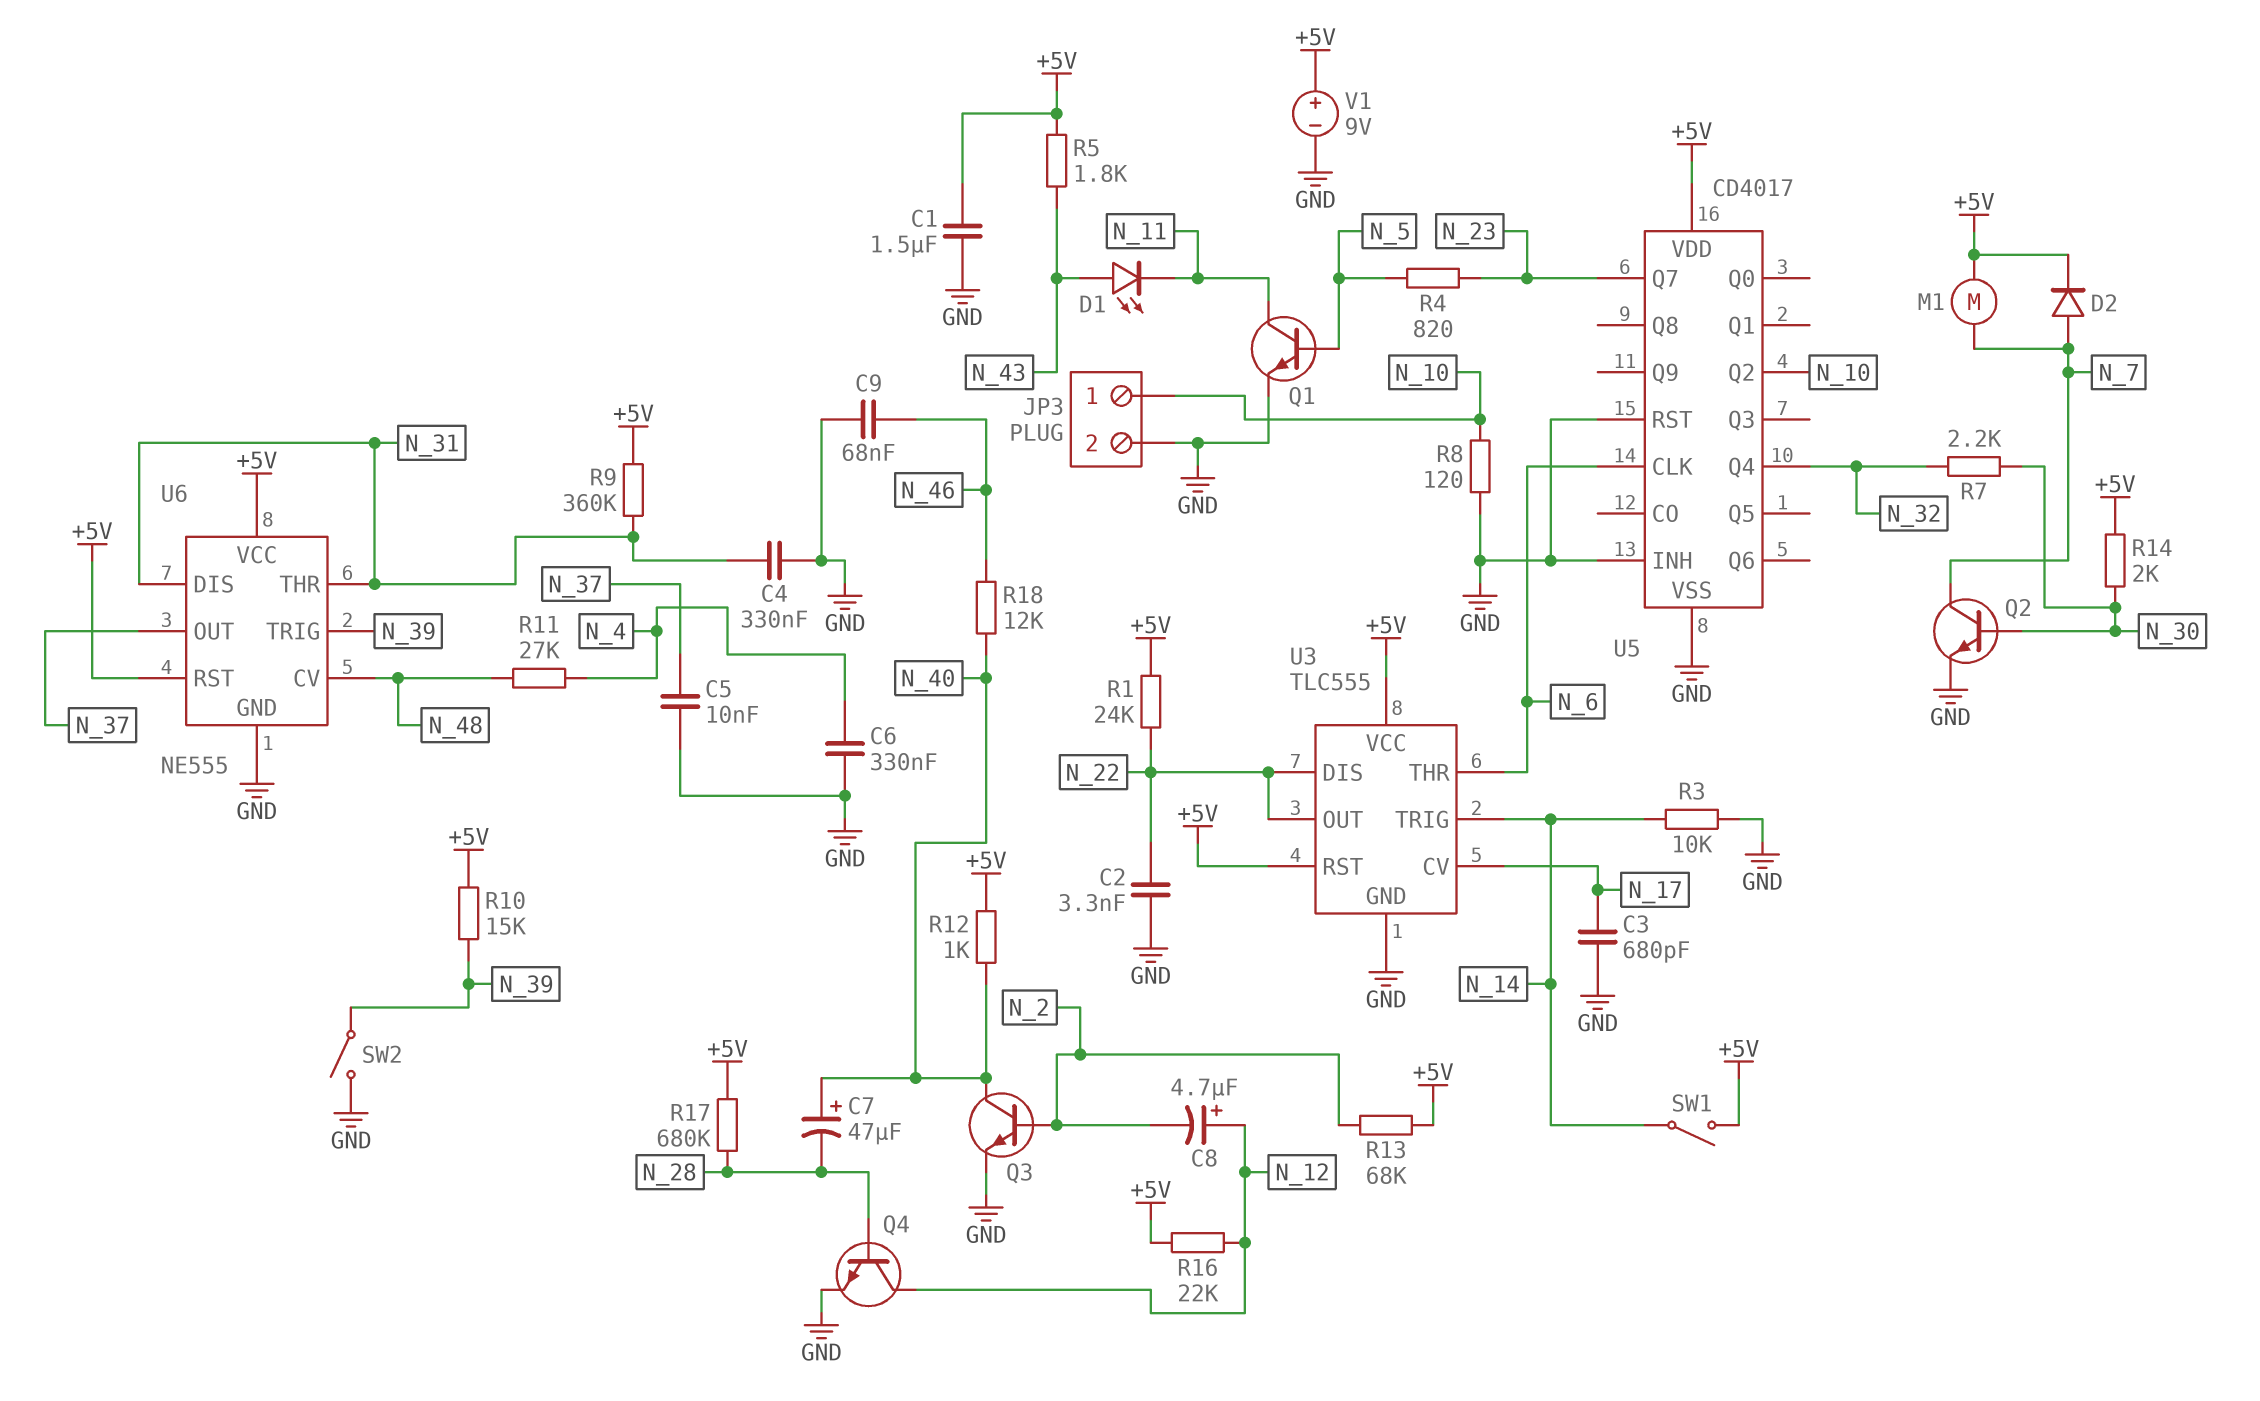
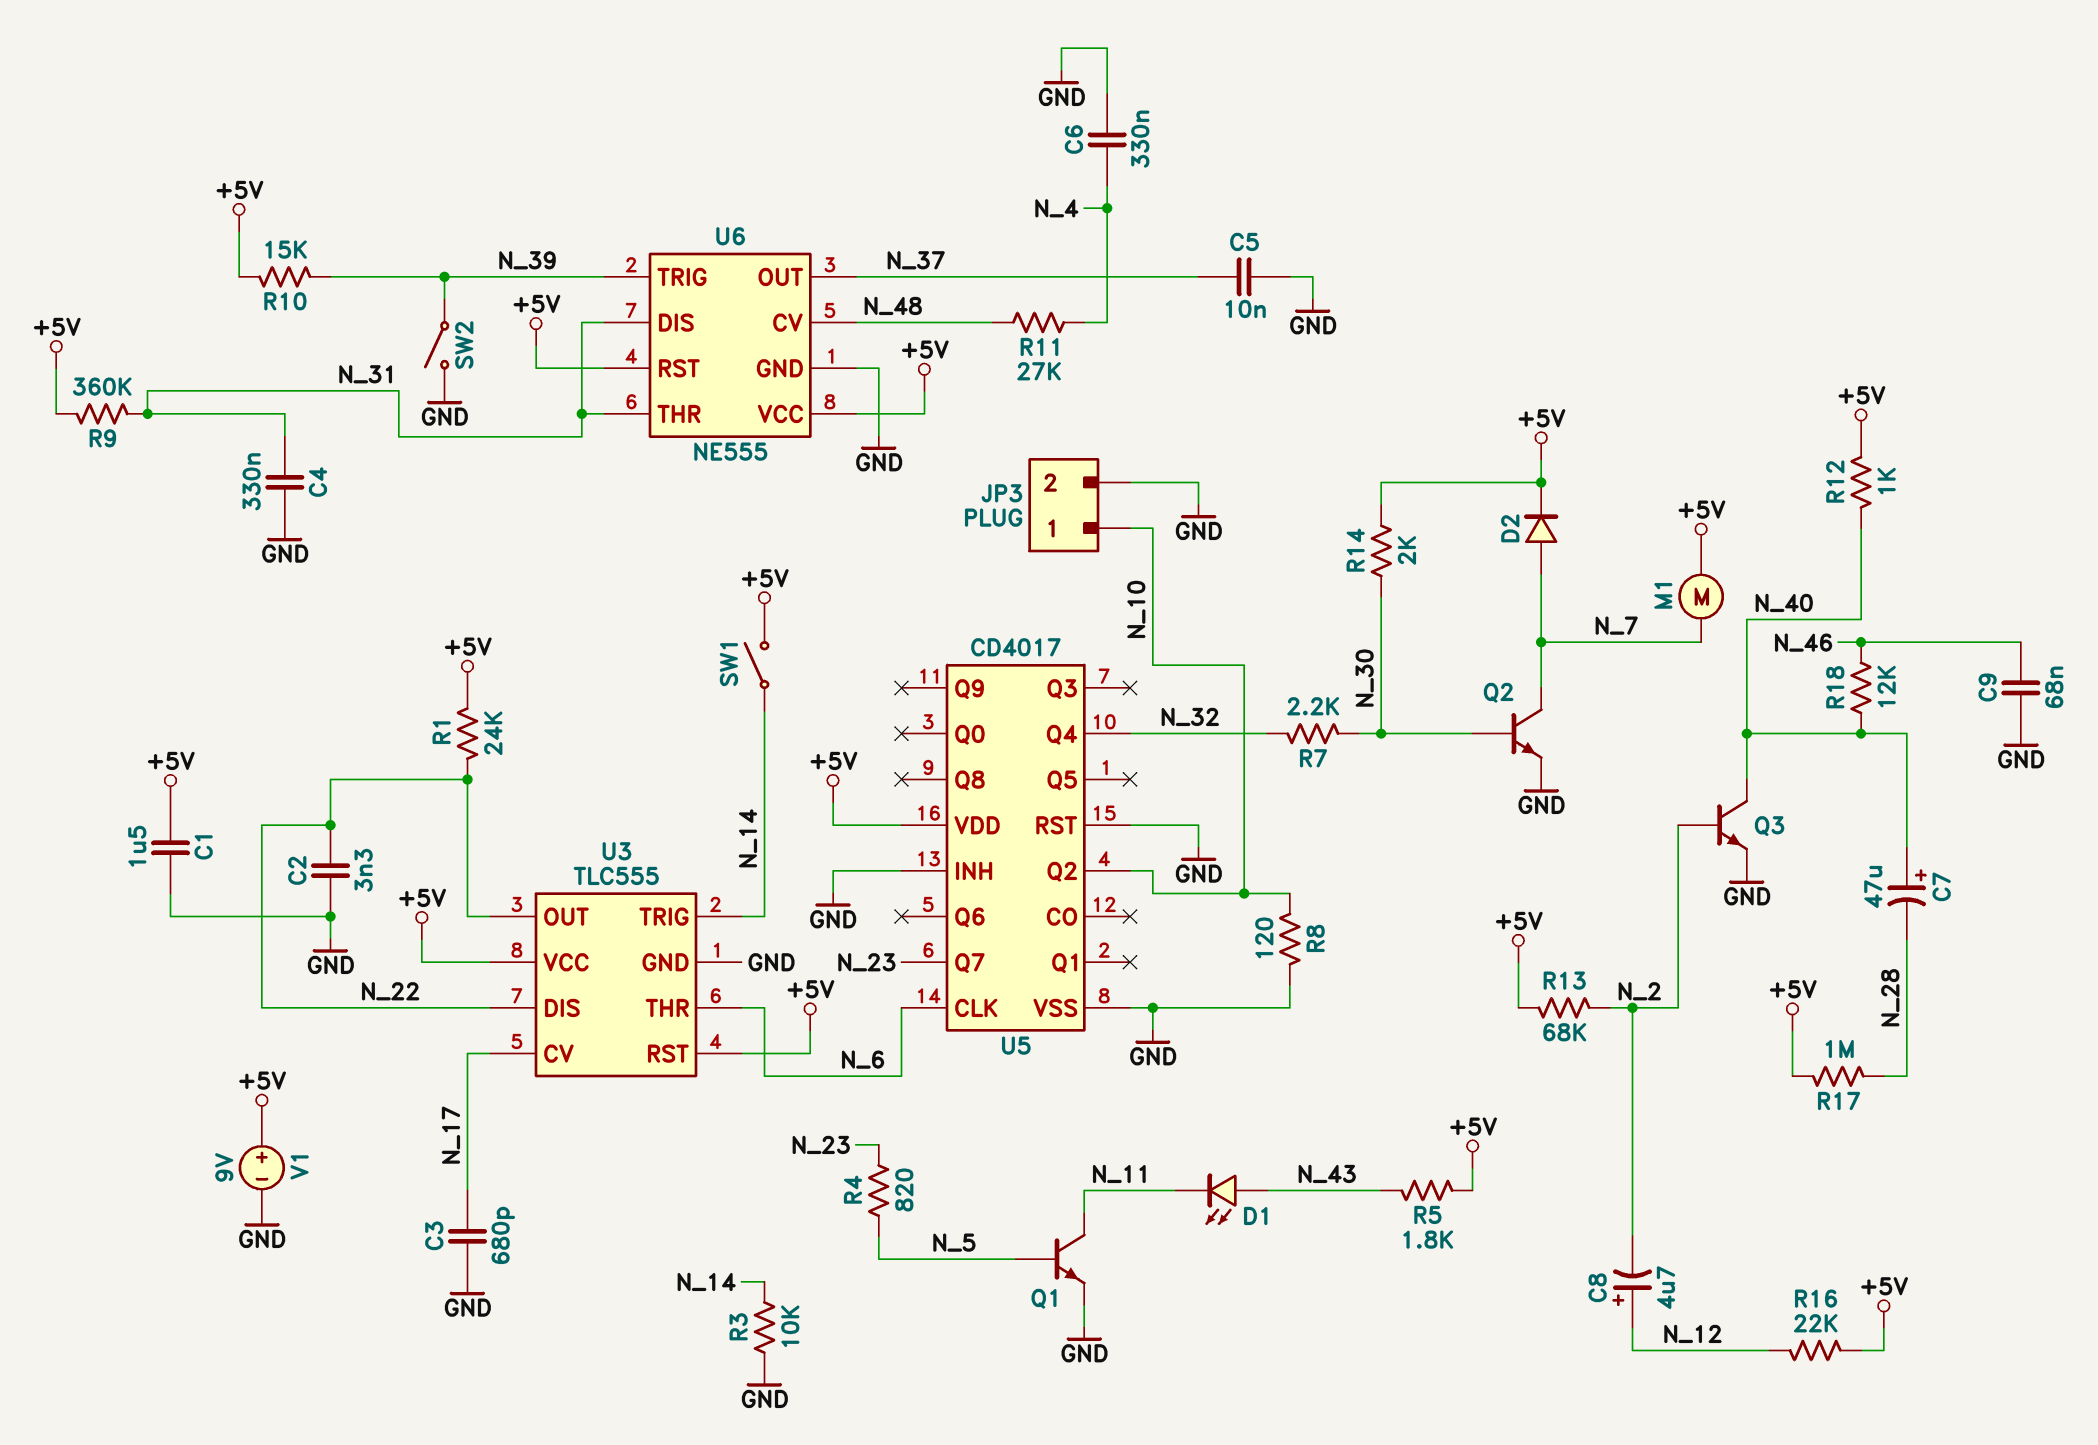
Q4: NPN (B N_28, C N_12, E GND) -> none
R17: 680k (+5V, N_28) -> 1M (+5V, N_28)

